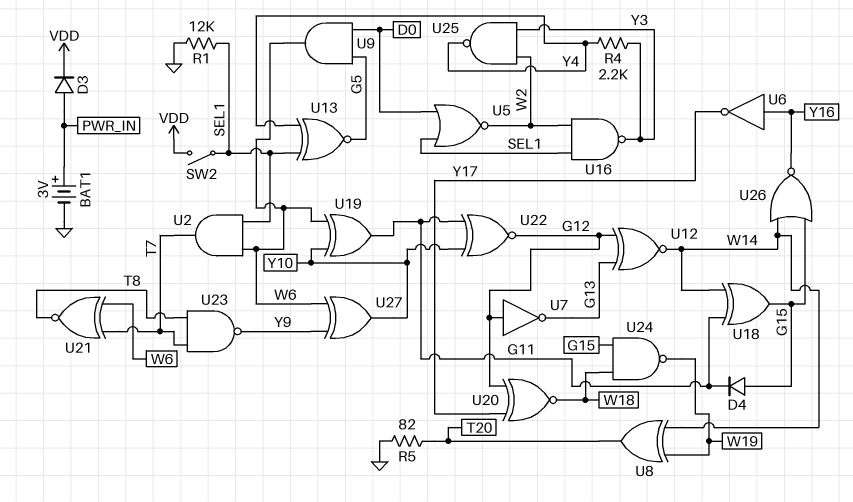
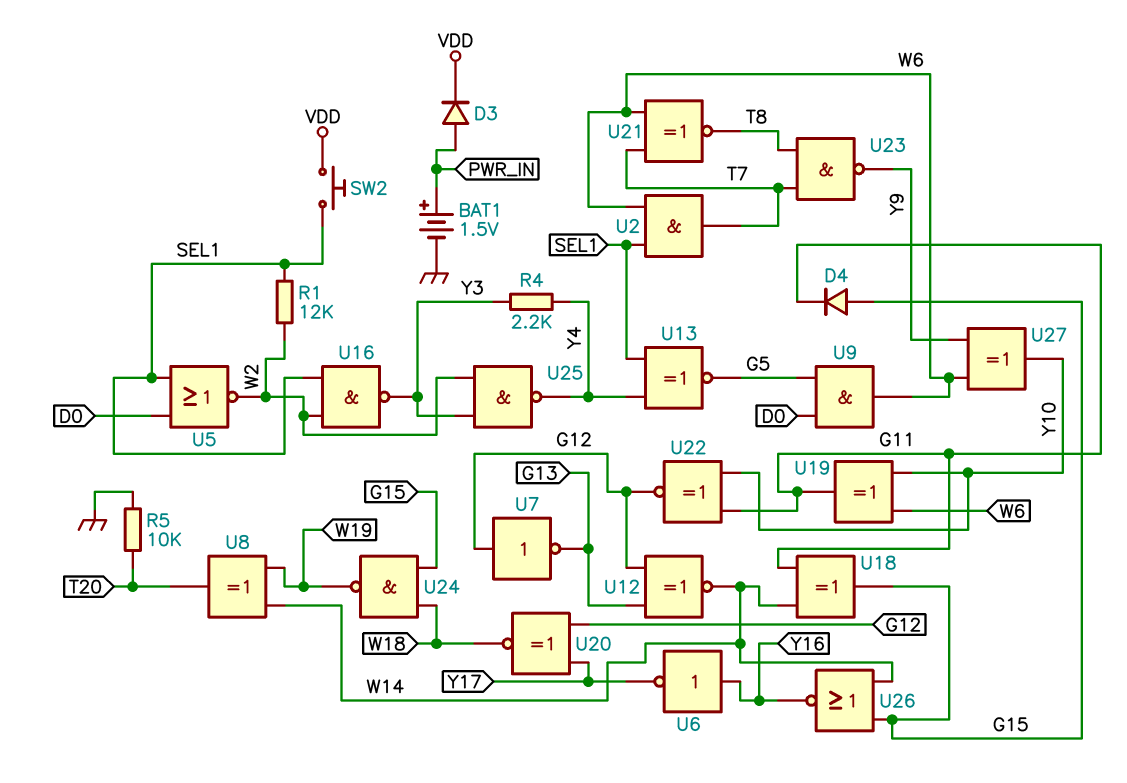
BAT1: 3V (plus PWR_IN, minus GND) -> 1.5V (plus PWR_IN, minus GND)
R1: 12k (GND, SEL1) -> 12k (SEL1, W2)
R5: 82 (GND, T20) -> 10k (GND, T20)
SW2: switch (SEL1, VDD) -> button (SEL1, VDD)

